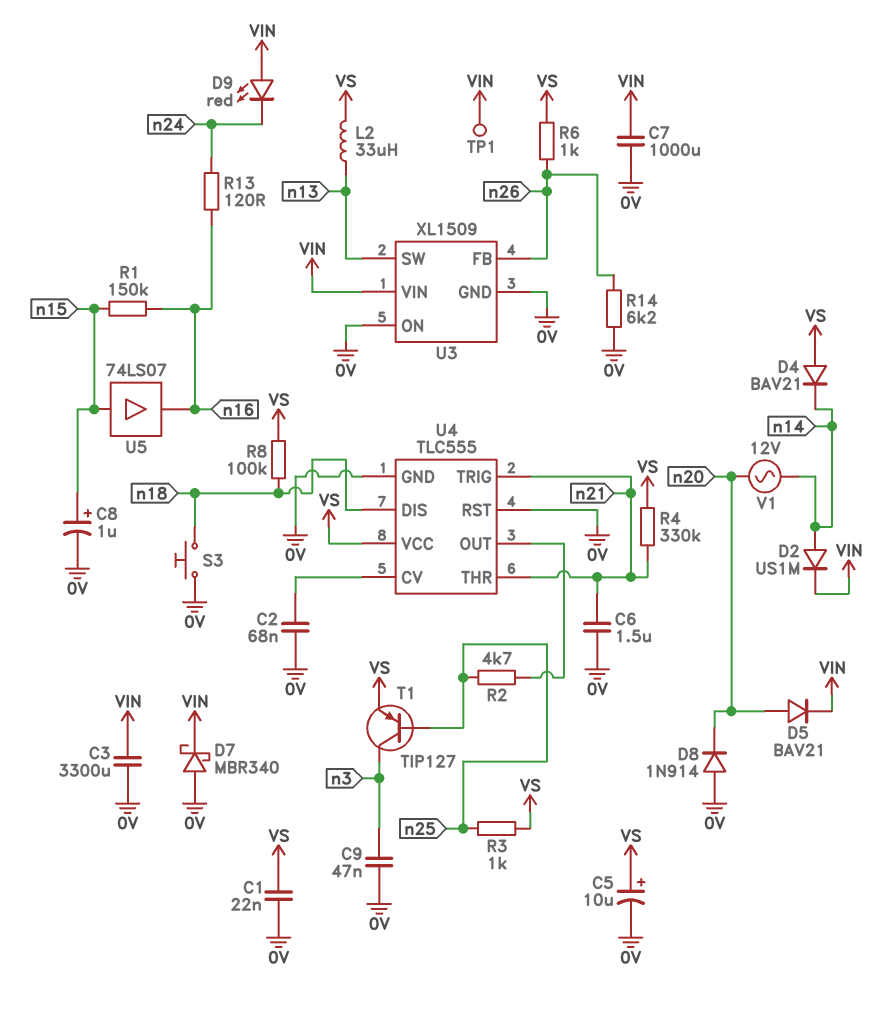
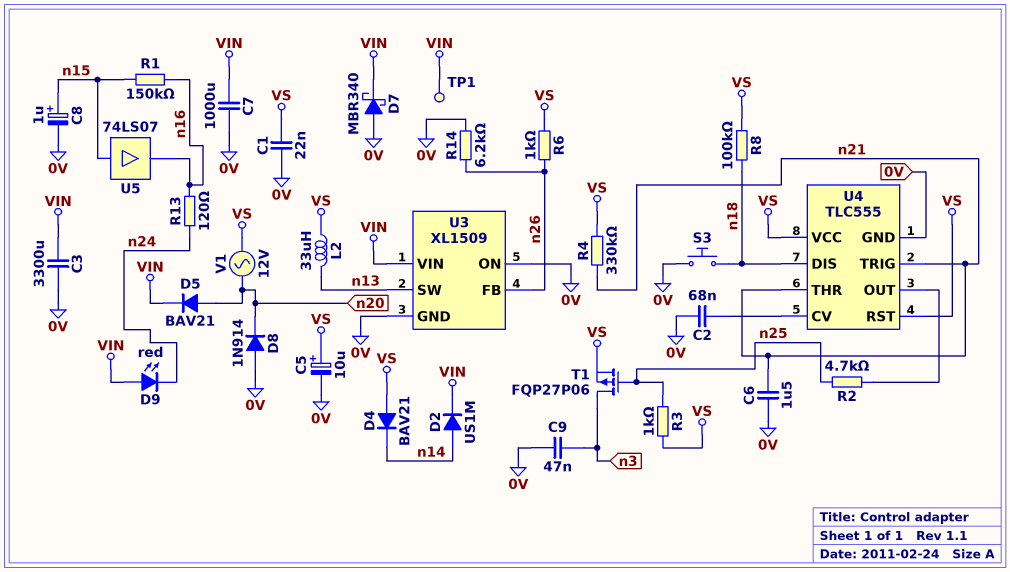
T1: PNP TIP127 (B n25, C n3, E VS) -> PMOS FQP27P06 (G n25, D n3, S VS)
U4 pin RST: 0V -> VS
V1: AC 12V (n14, n20) -> AC 12V (VS, n20)

